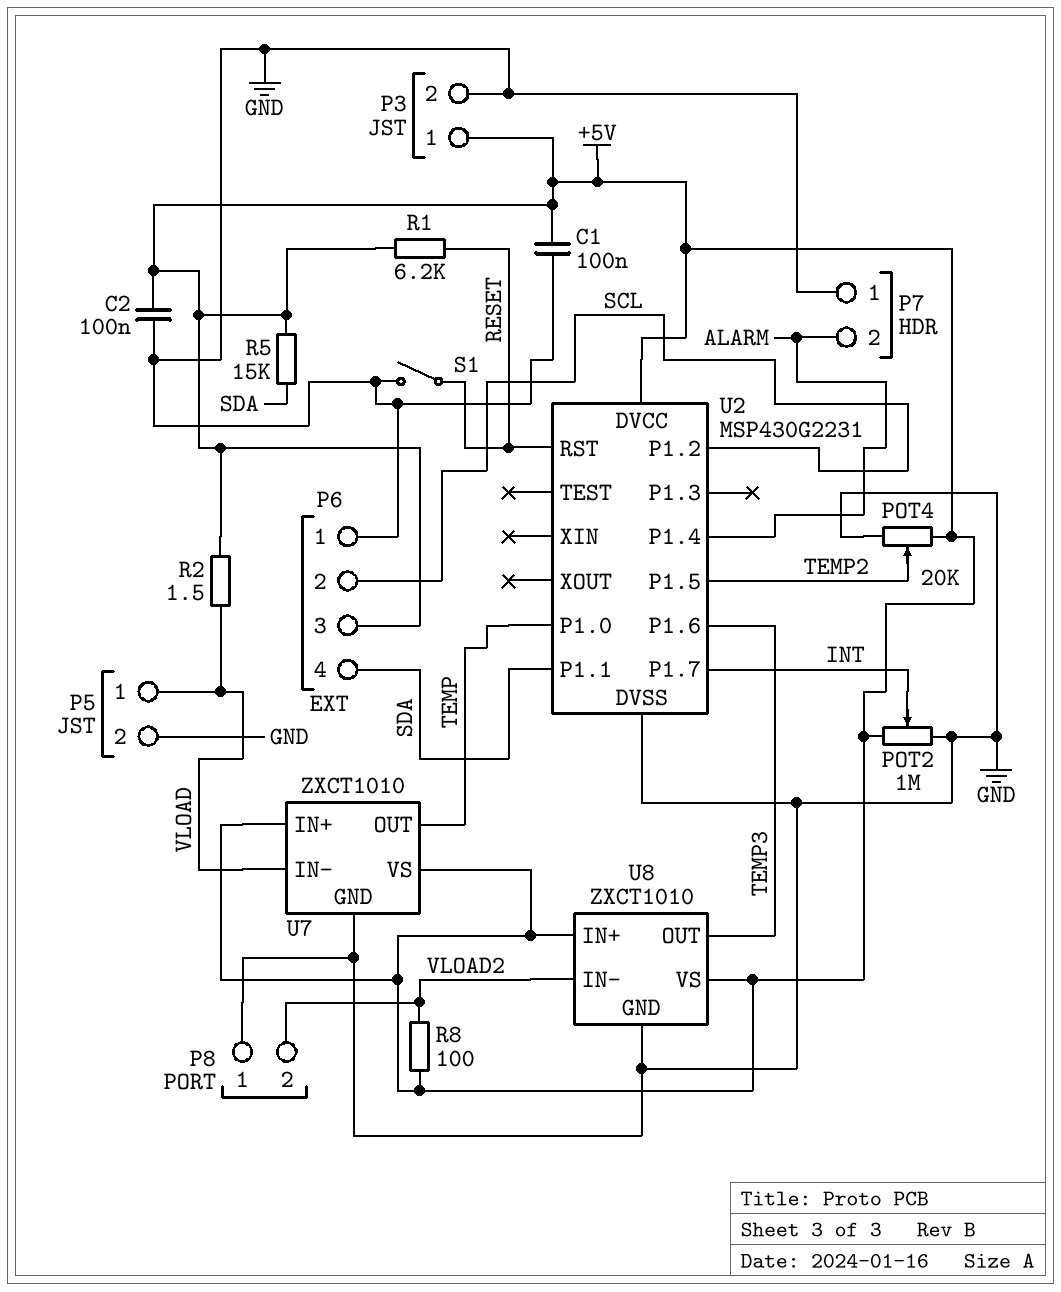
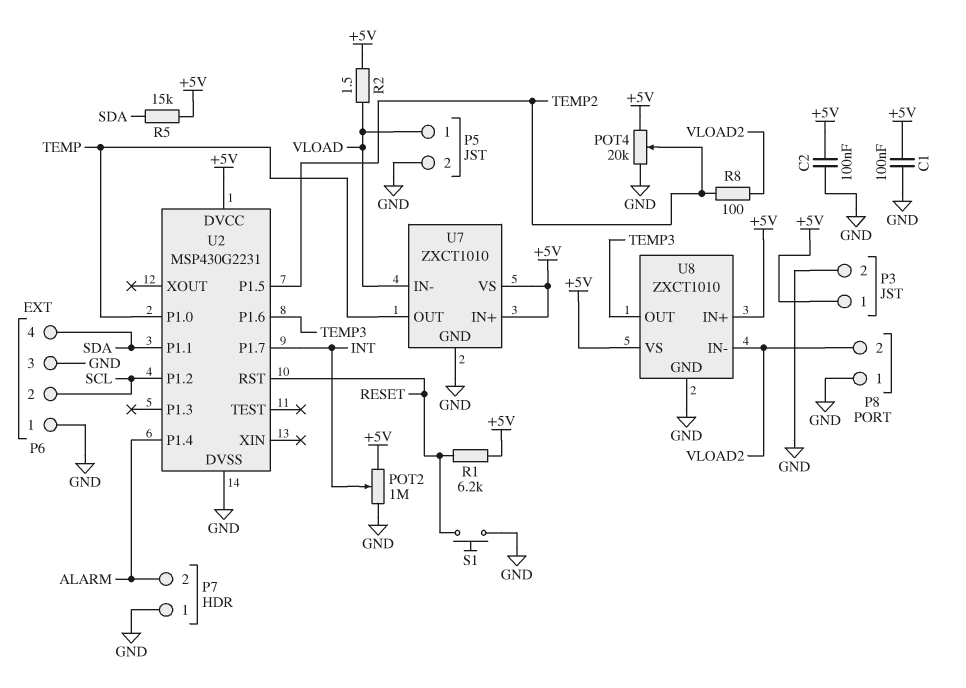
P6 pin 3: +5V -> GND
R8: 100 (+5V, VLOAD2) -> 100 (TEMP2, VLOAD2)
S1: switch (GND, RESET) -> button (GND, RESET)

